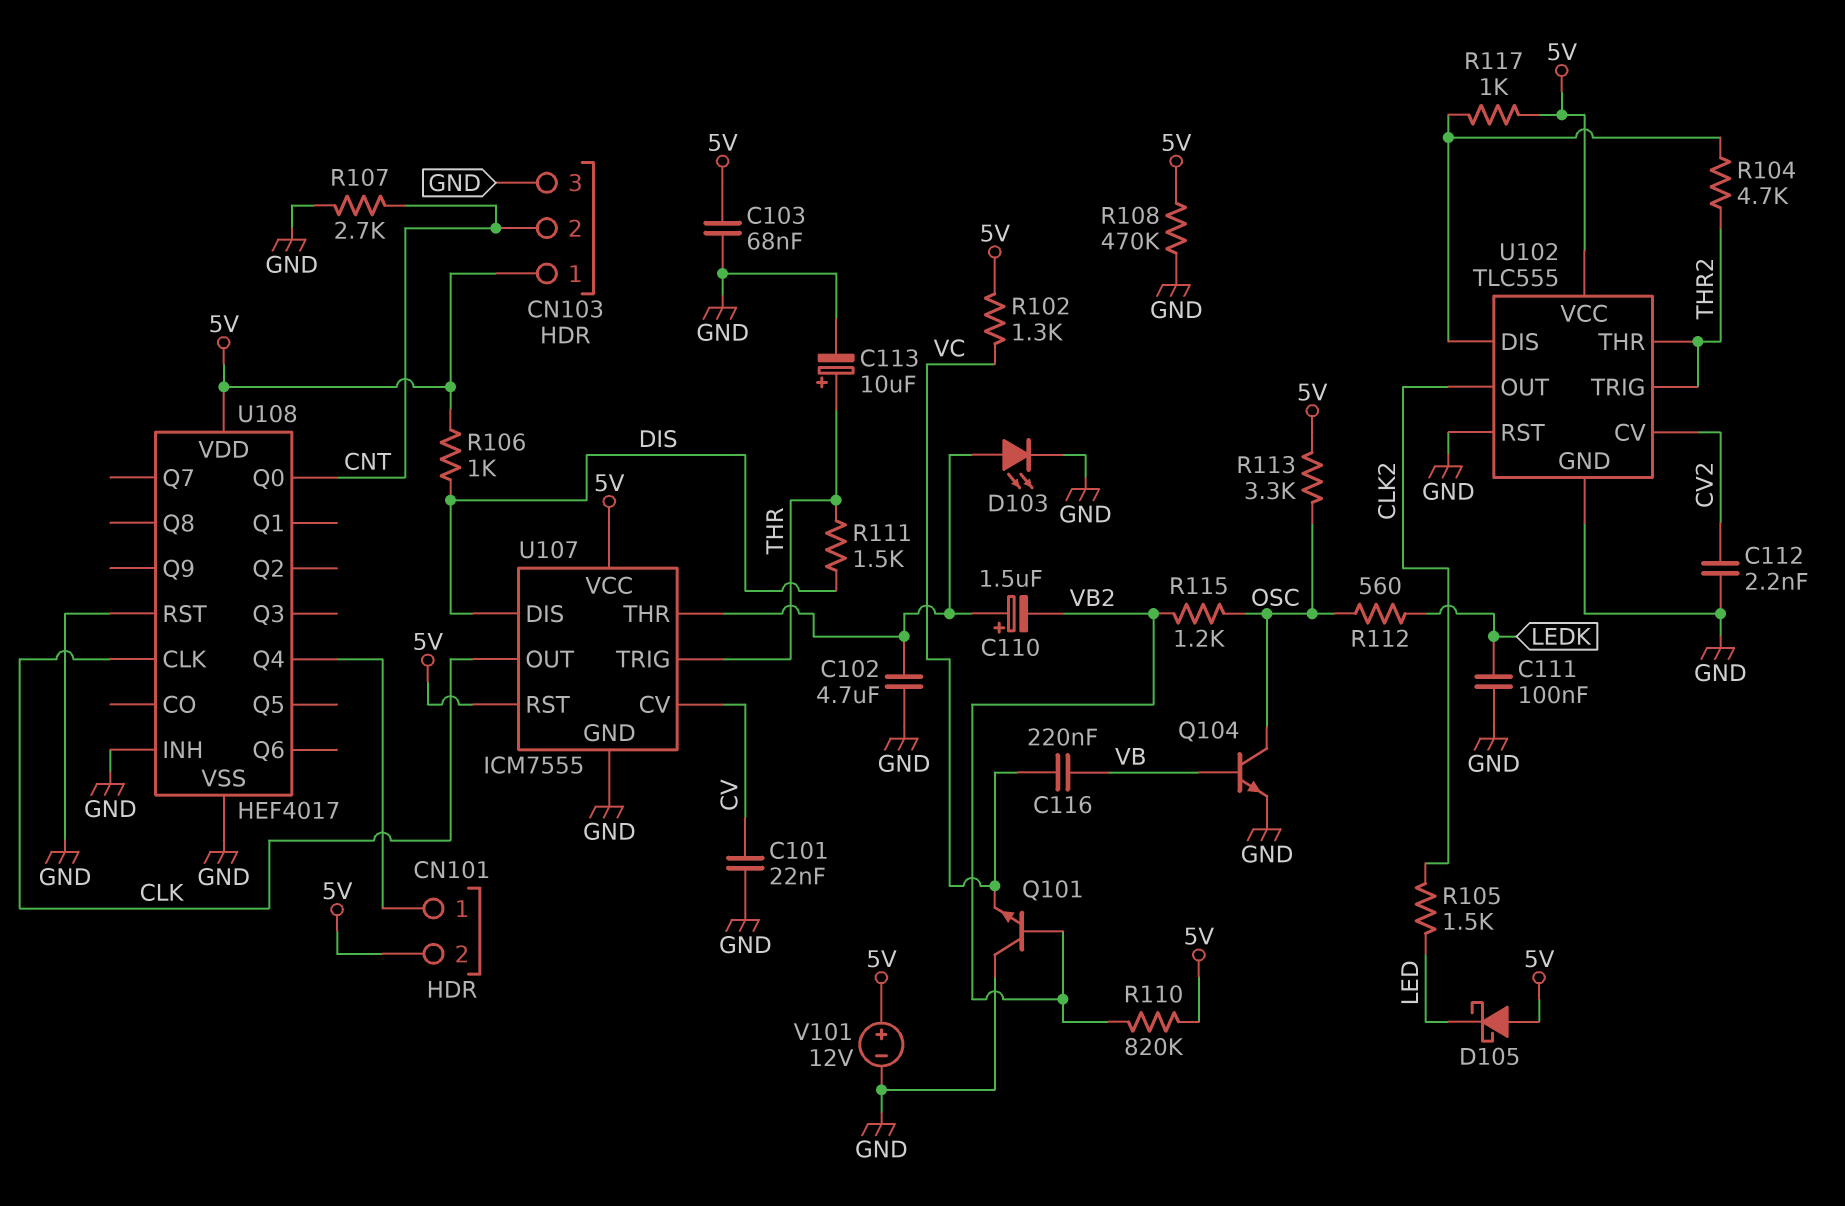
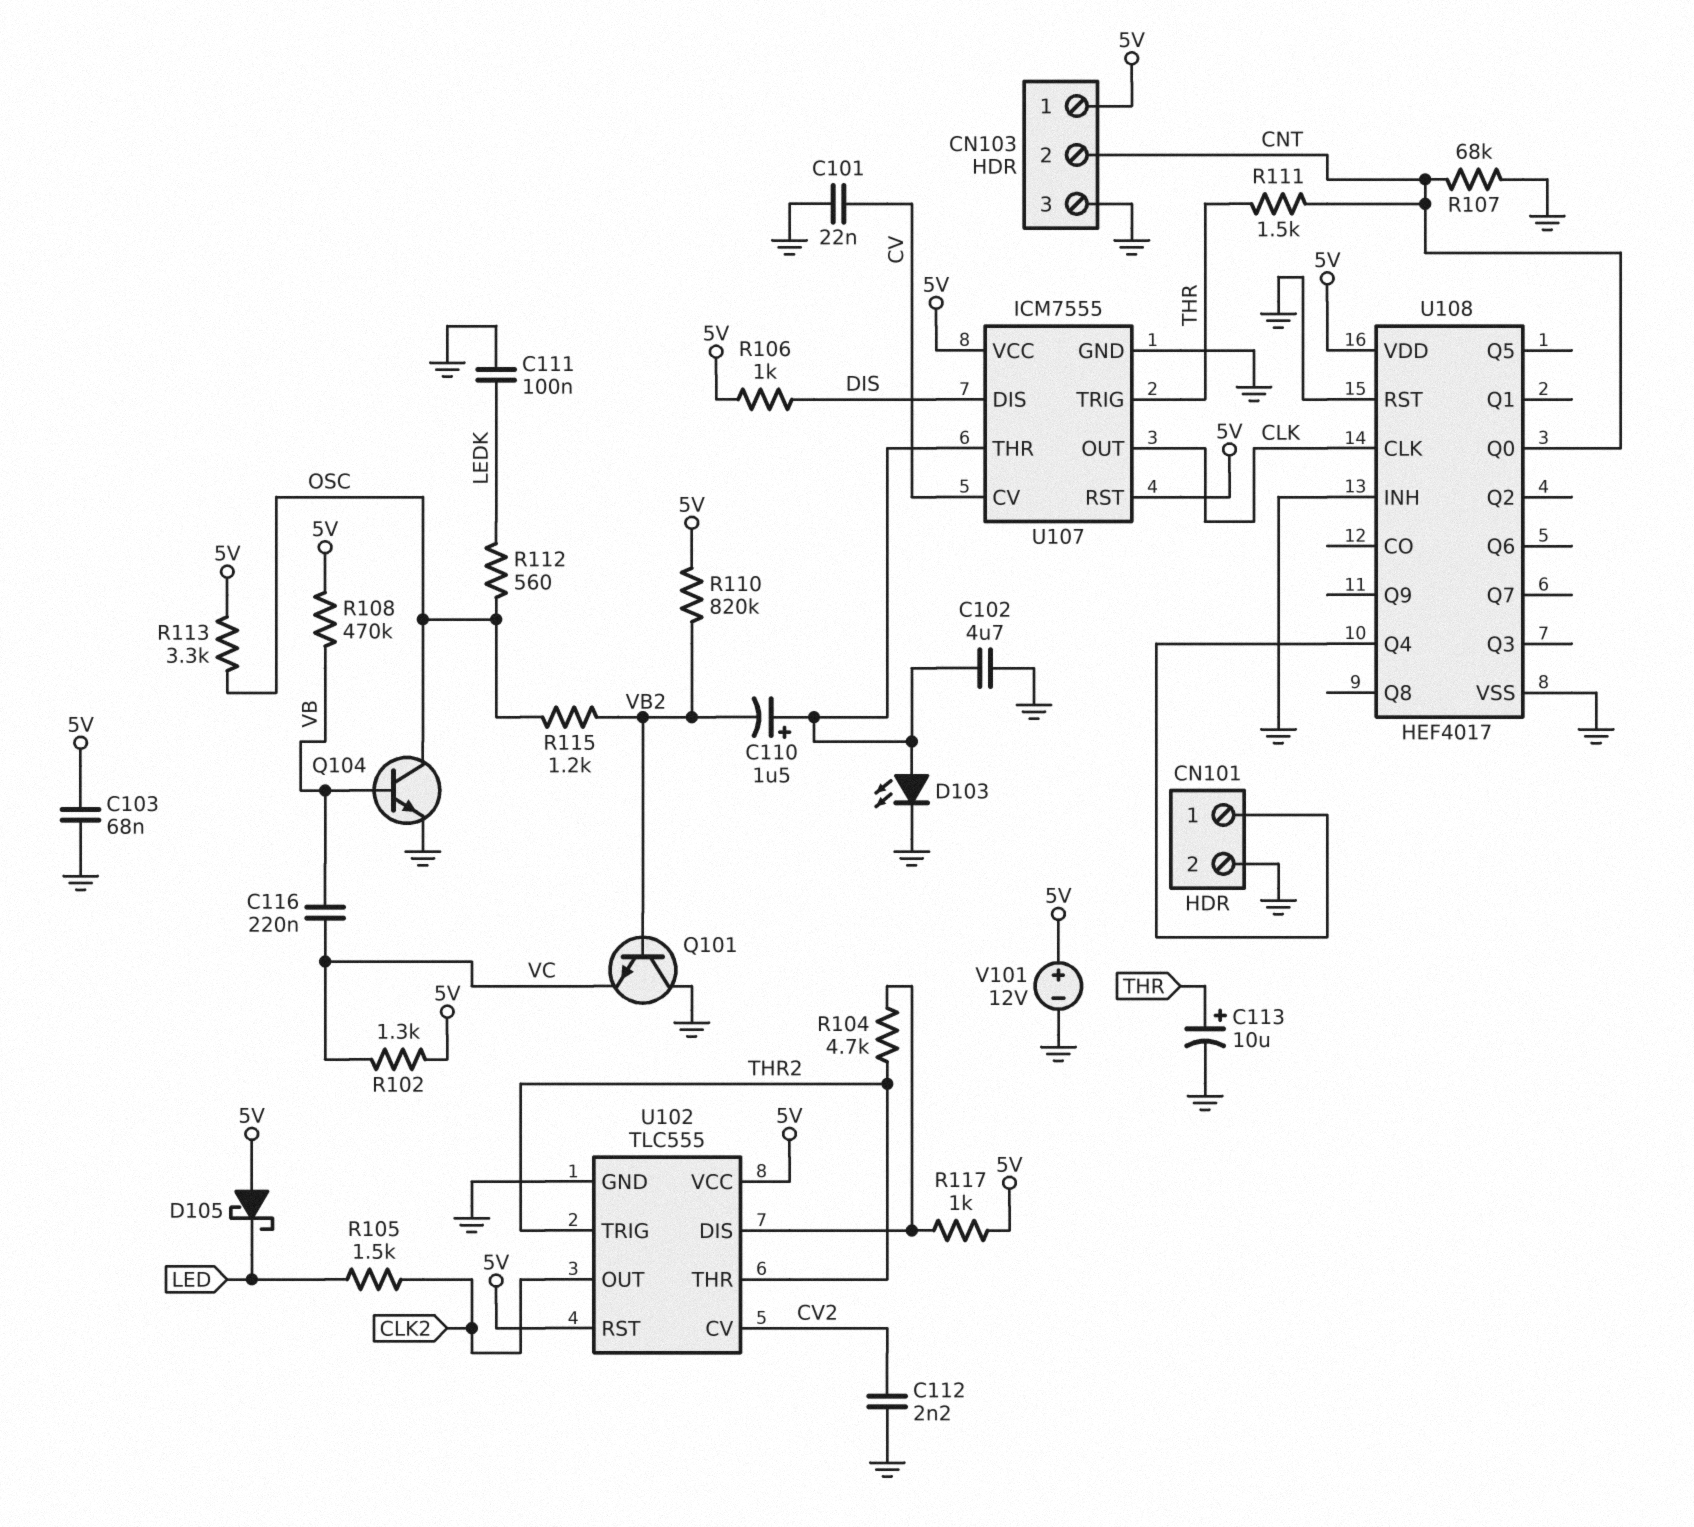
CN101 pin 2: 5V -> GND
R107: 2.7k (CNT, GND) -> 68k (CNT, GND)
R108: 470k (5V, GND) -> 470k (5V, VB)
R111: 1.5k (DIS, THR) -> 1.5k (CNT, THR)
U102 pin RST: GND -> 5V

